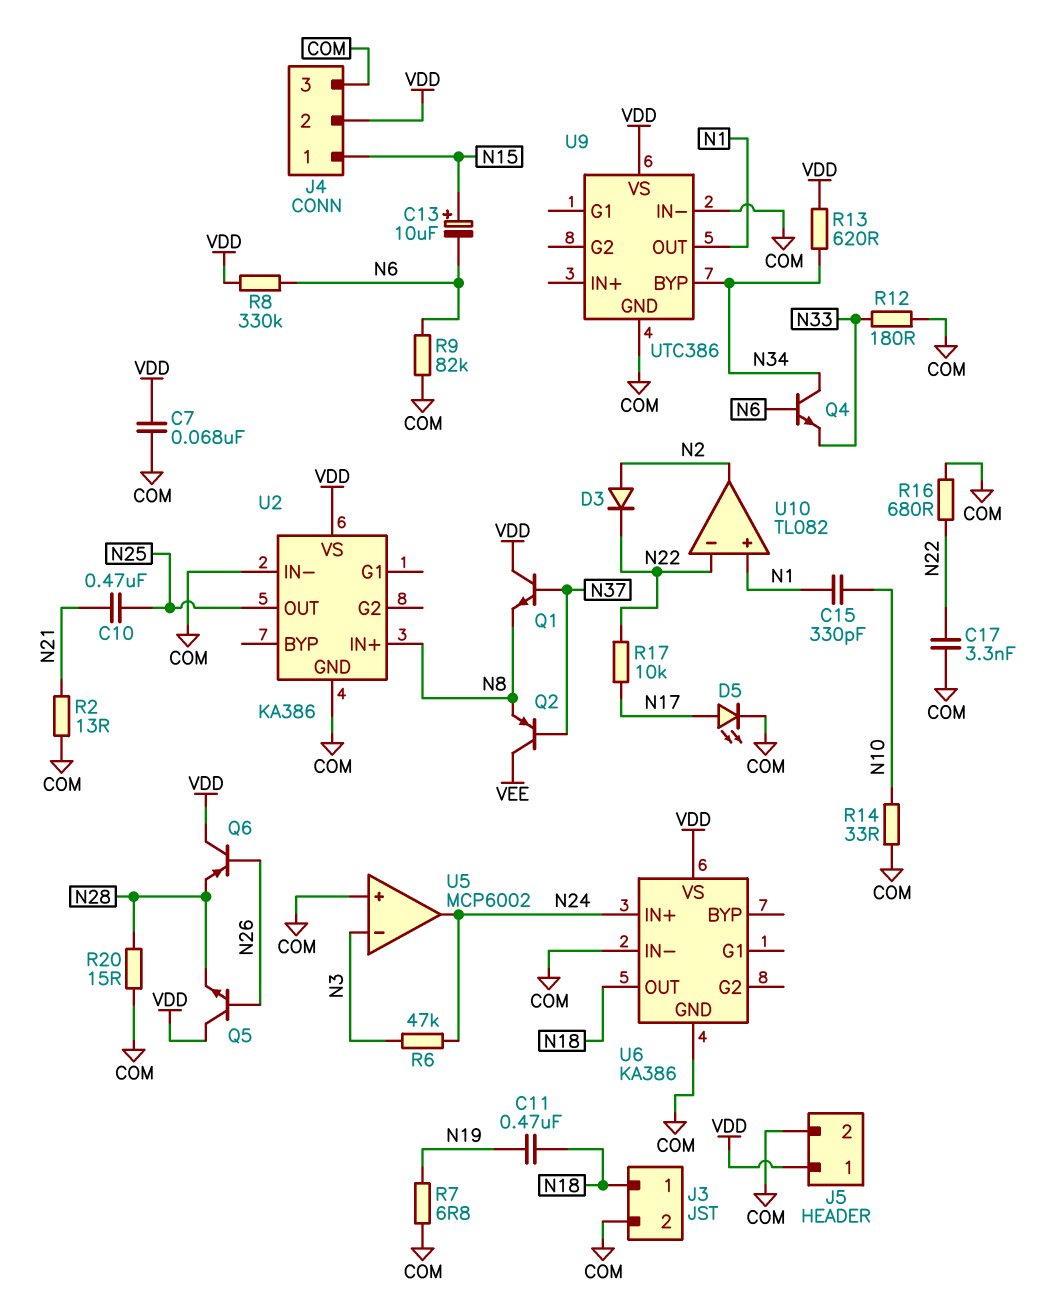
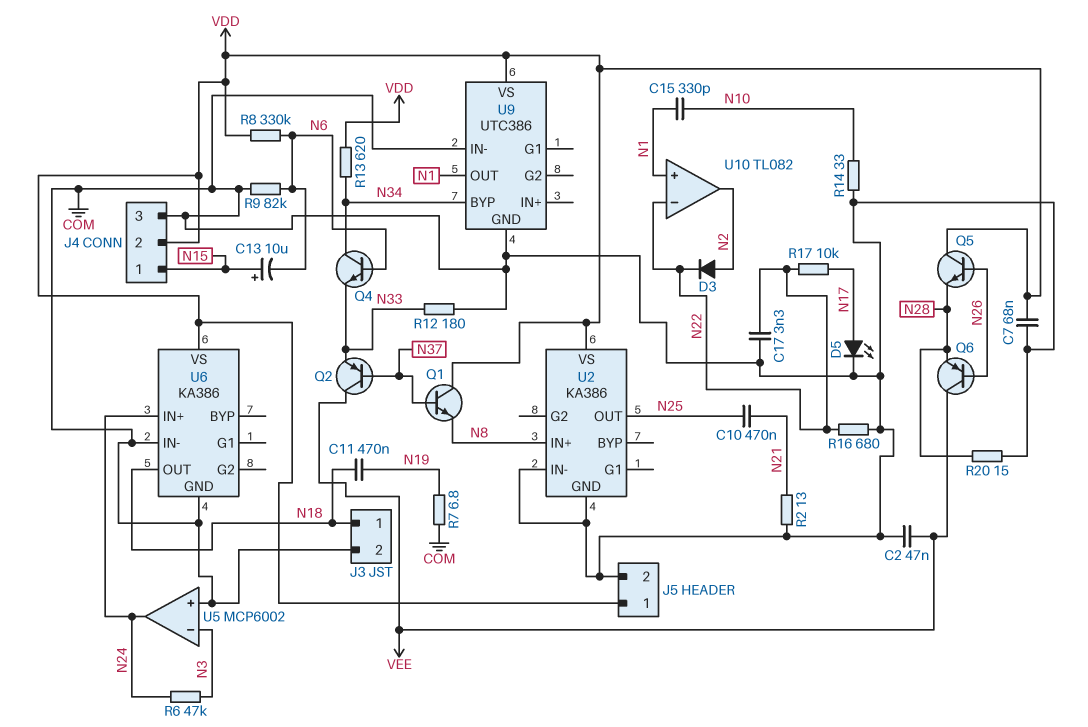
C2: none -> 47nF (COM, VEE)
Q2: PNP (B N37, C VEE, E N8) -> PNP (B N37, C VEE, E N33)
Q6: PNP (B N26, C VDD, E N28) -> PNP (B N26, C VEE, E N28)

